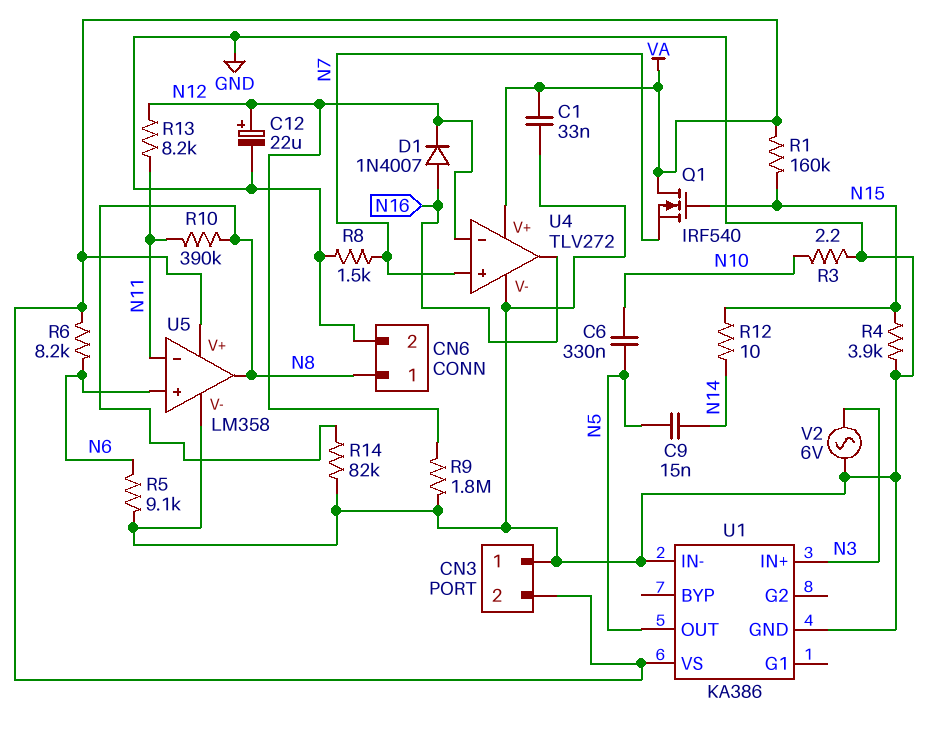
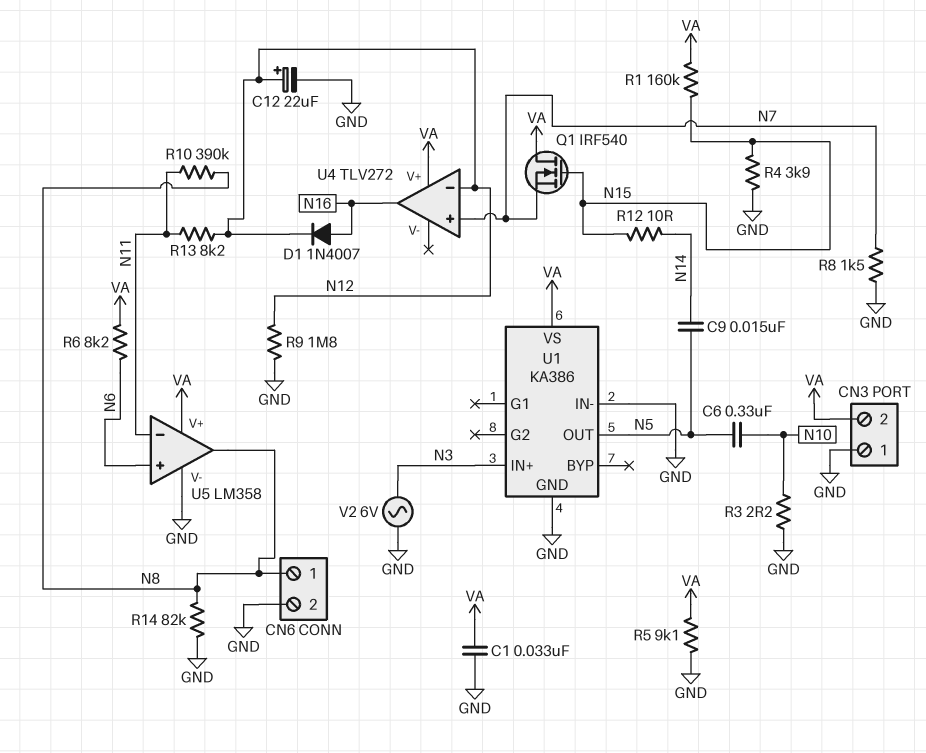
R5: 9.1k (GND, N6) -> 9.1k (GND, VA)
U4 pin V-: GND -> none

